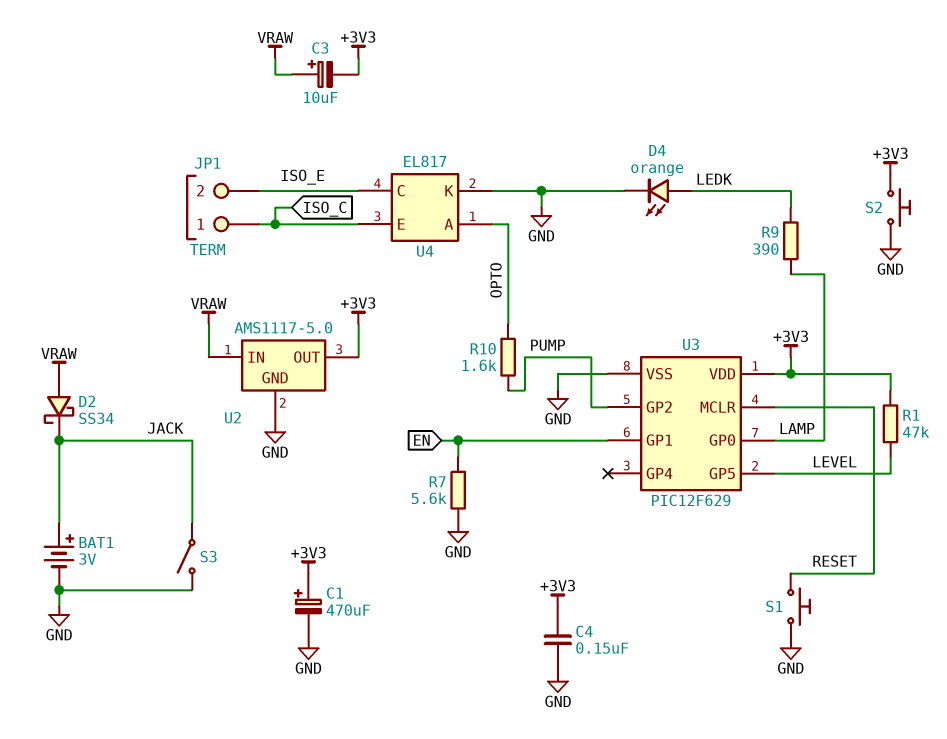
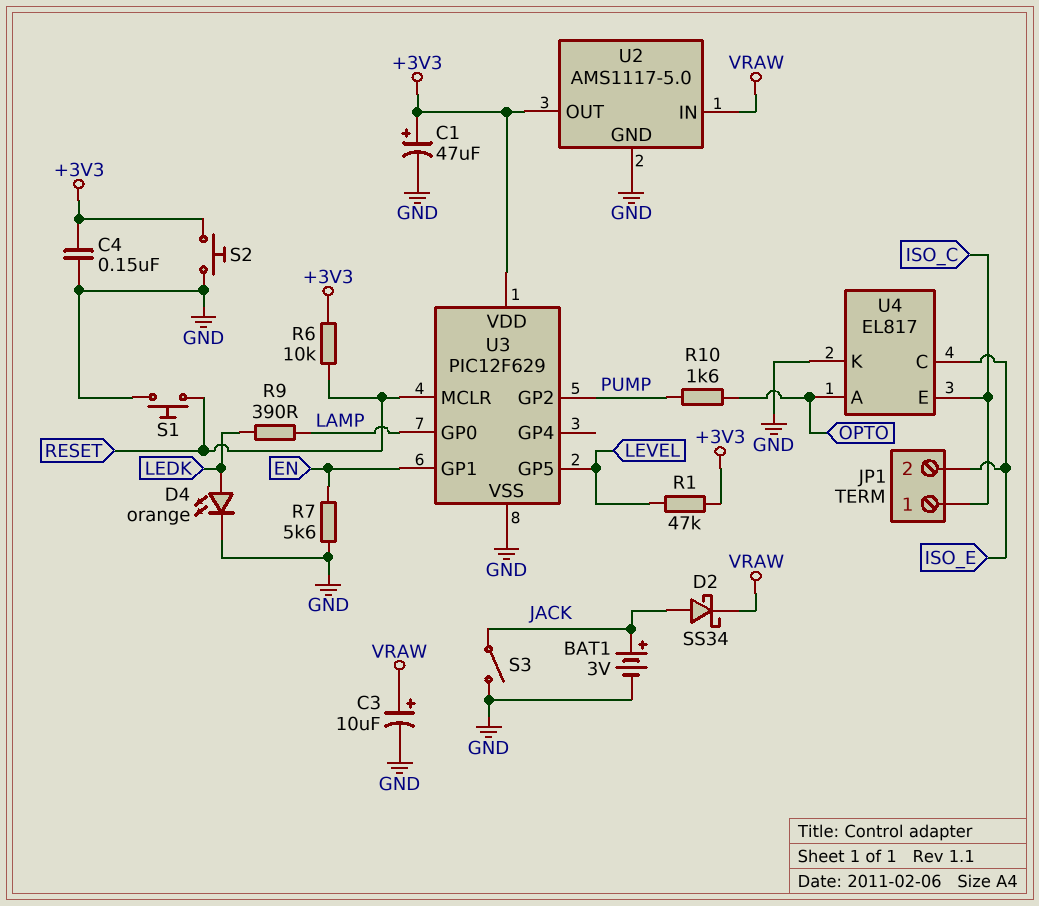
C1: 470uF (plus +3V3, minus GND) -> 47uF (plus +3V3, minus GND)
C3: 10uF (plus VRAW, minus +3V3) -> 10uF (plus VRAW, minus GND)
D2: schottky SS34 (A VRAW, K JACK) -> schottky SS34 (A JACK, K VRAW)
R6: none -> 10k (+3V3, RESET)

